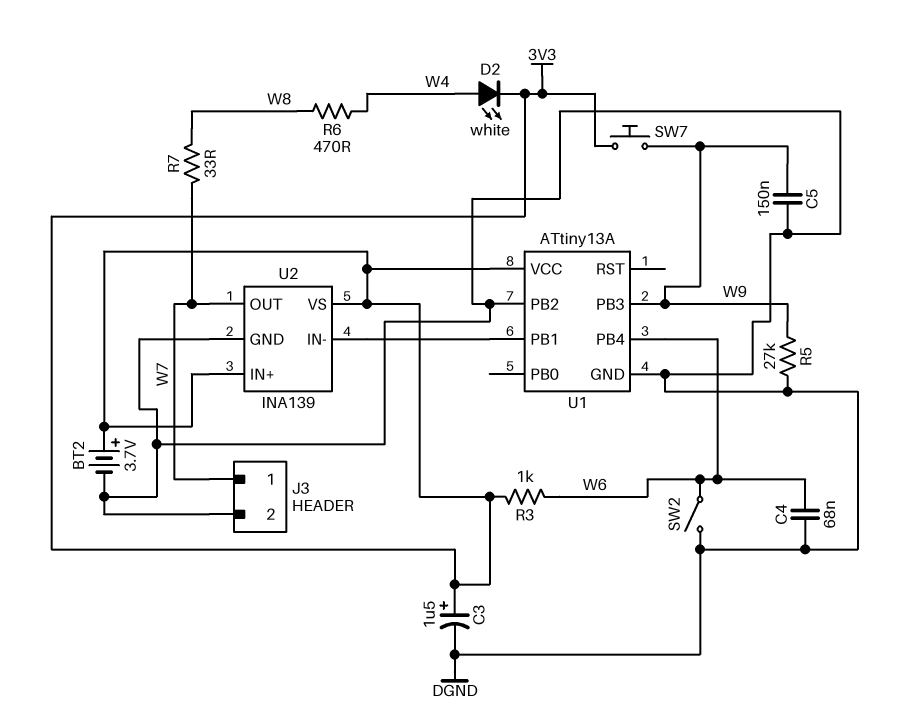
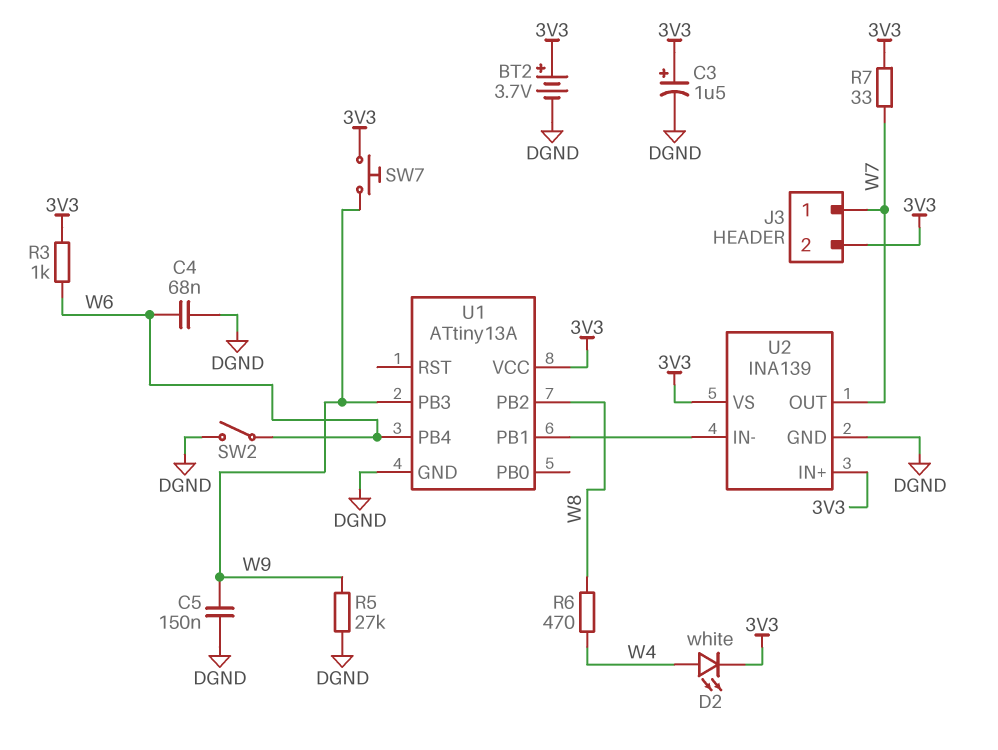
J3 pin 2: DGND -> 3V3
R7: 33 (W7, W8) -> 33 (3V3, W7)
U1 pin PB2: DGND -> W8

